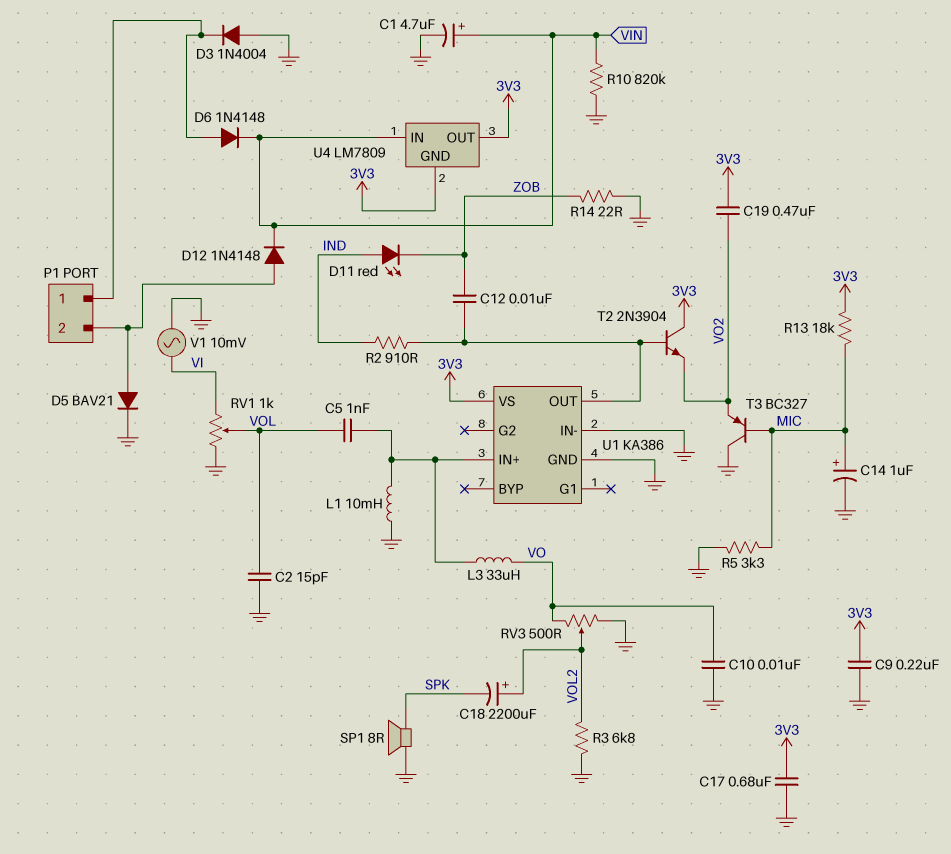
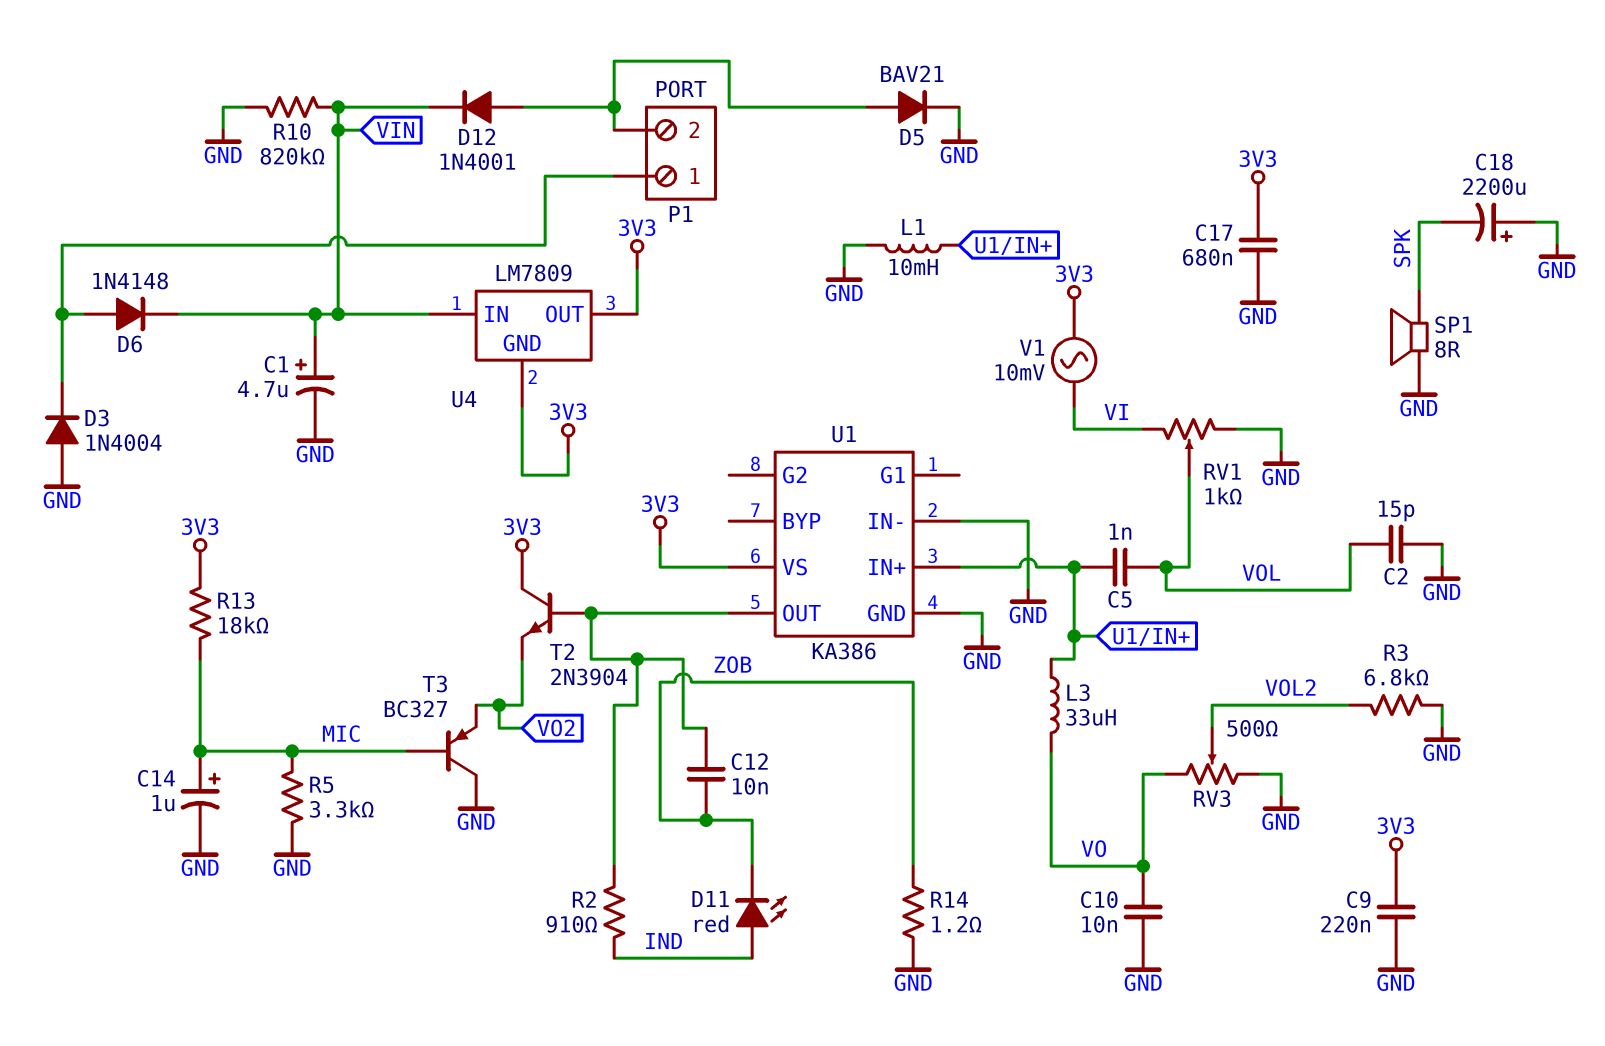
C18: 2200uF (plus VOL2, minus SPK) -> 2200uF (plus GND, minus SPK)
C19: 470nF (3V3, VO2) -> none
D12: diode 1N4148 (A P1/2, K VIN) -> diode 1N4001 (A P1/2, K VIN)
R14: 22 (GND, ZOB) -> 1.2 (GND, ZOB)
V1: AC 10mV (GND, VI) -> AC 10mV (3V3, VI)

